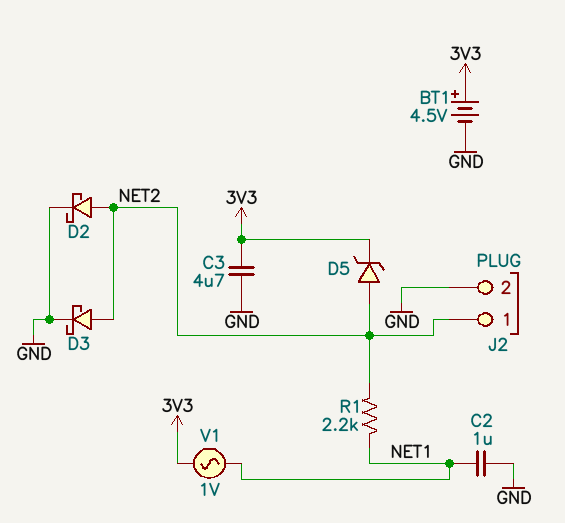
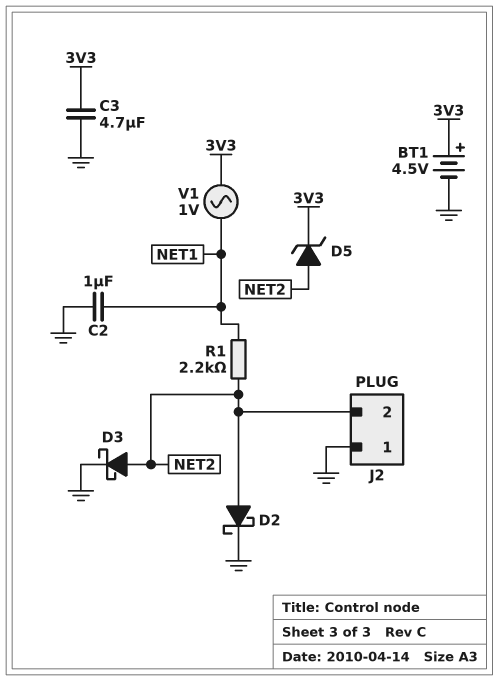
J2 pin 1: NET2 -> GND
J2 pin 2: GND -> NET2

